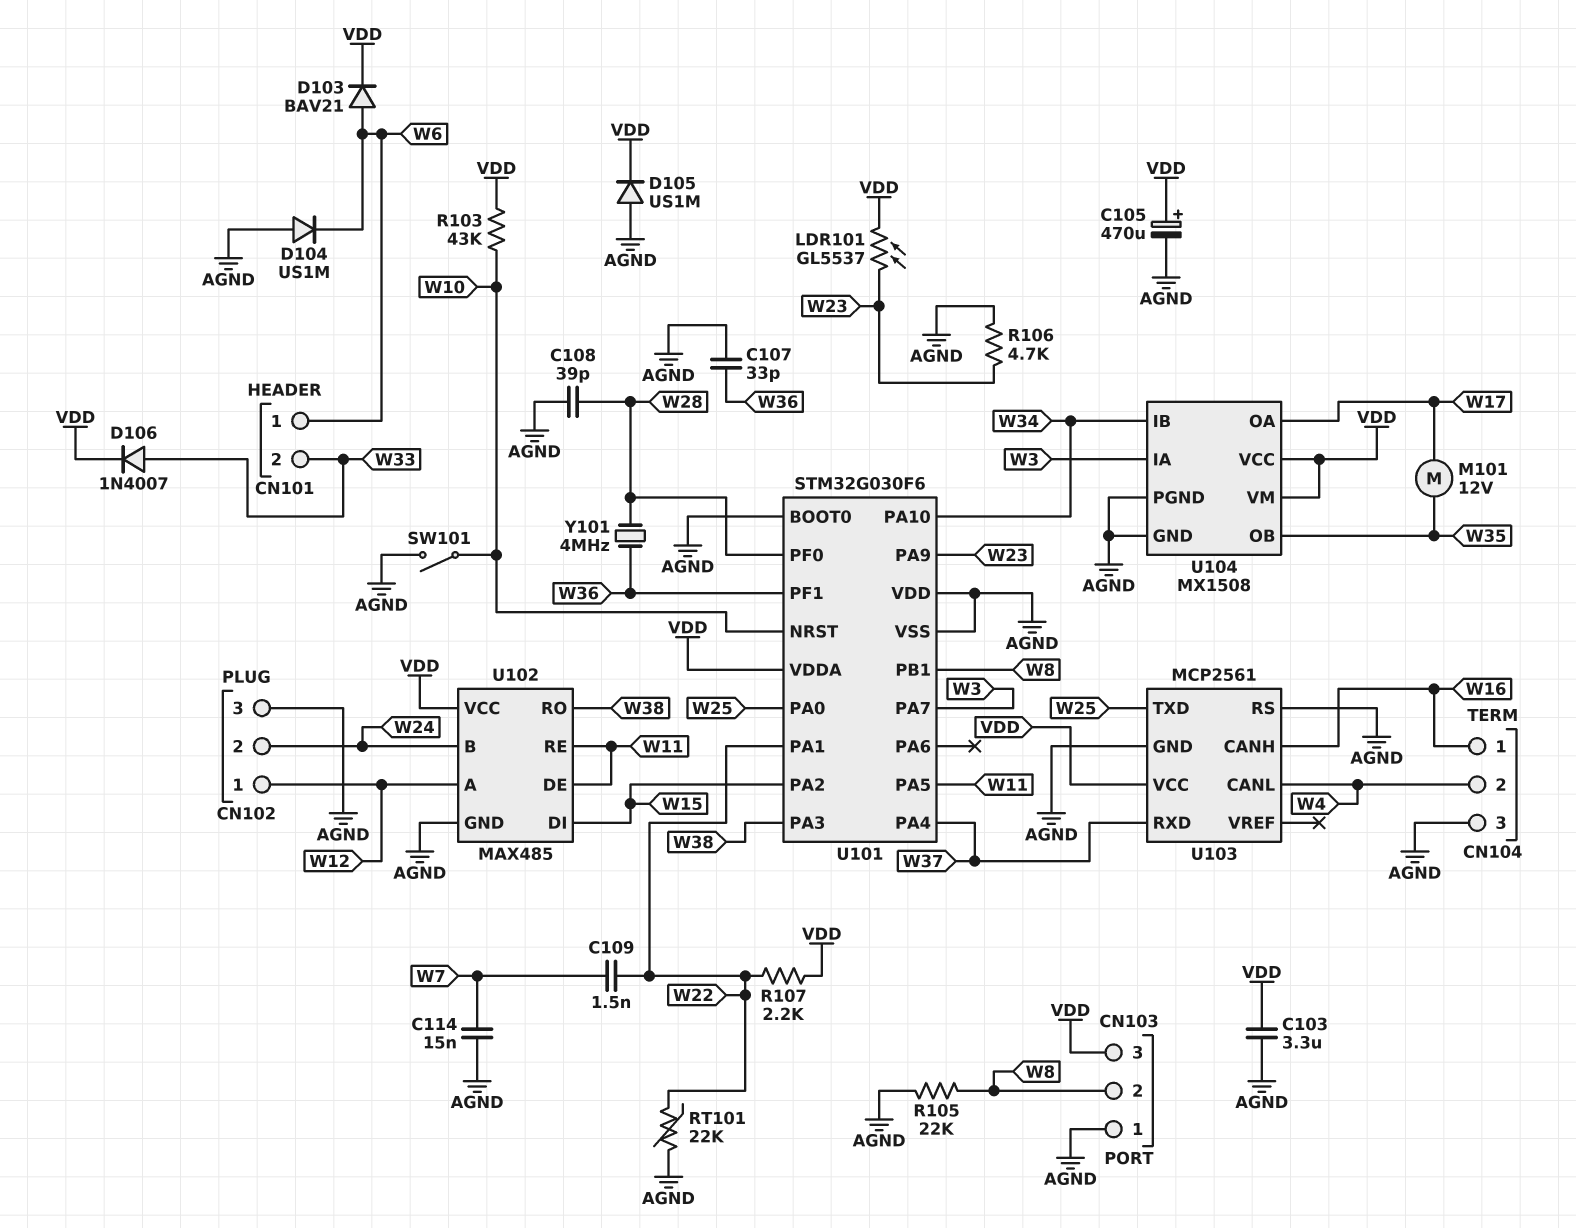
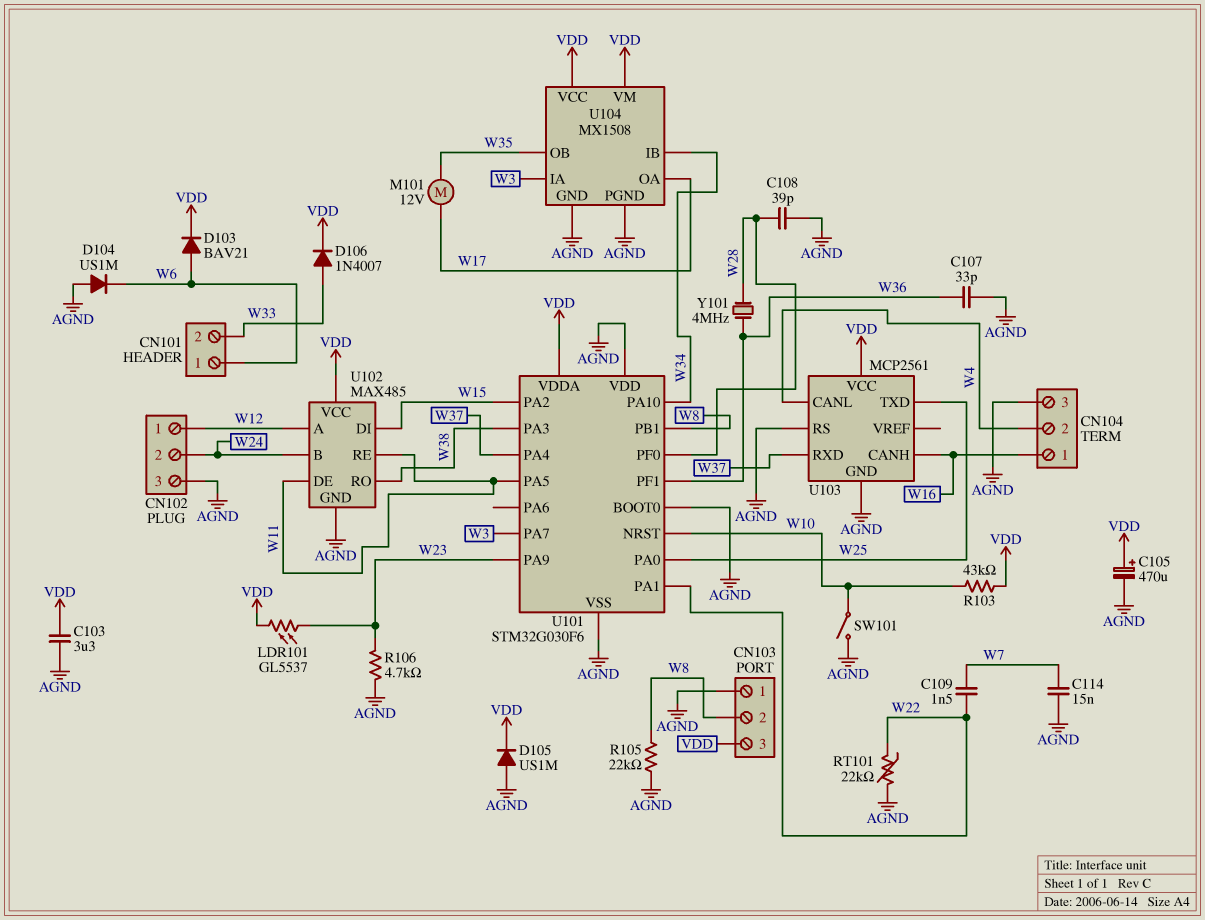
R107: 2.2k (VDD, W22) -> none

